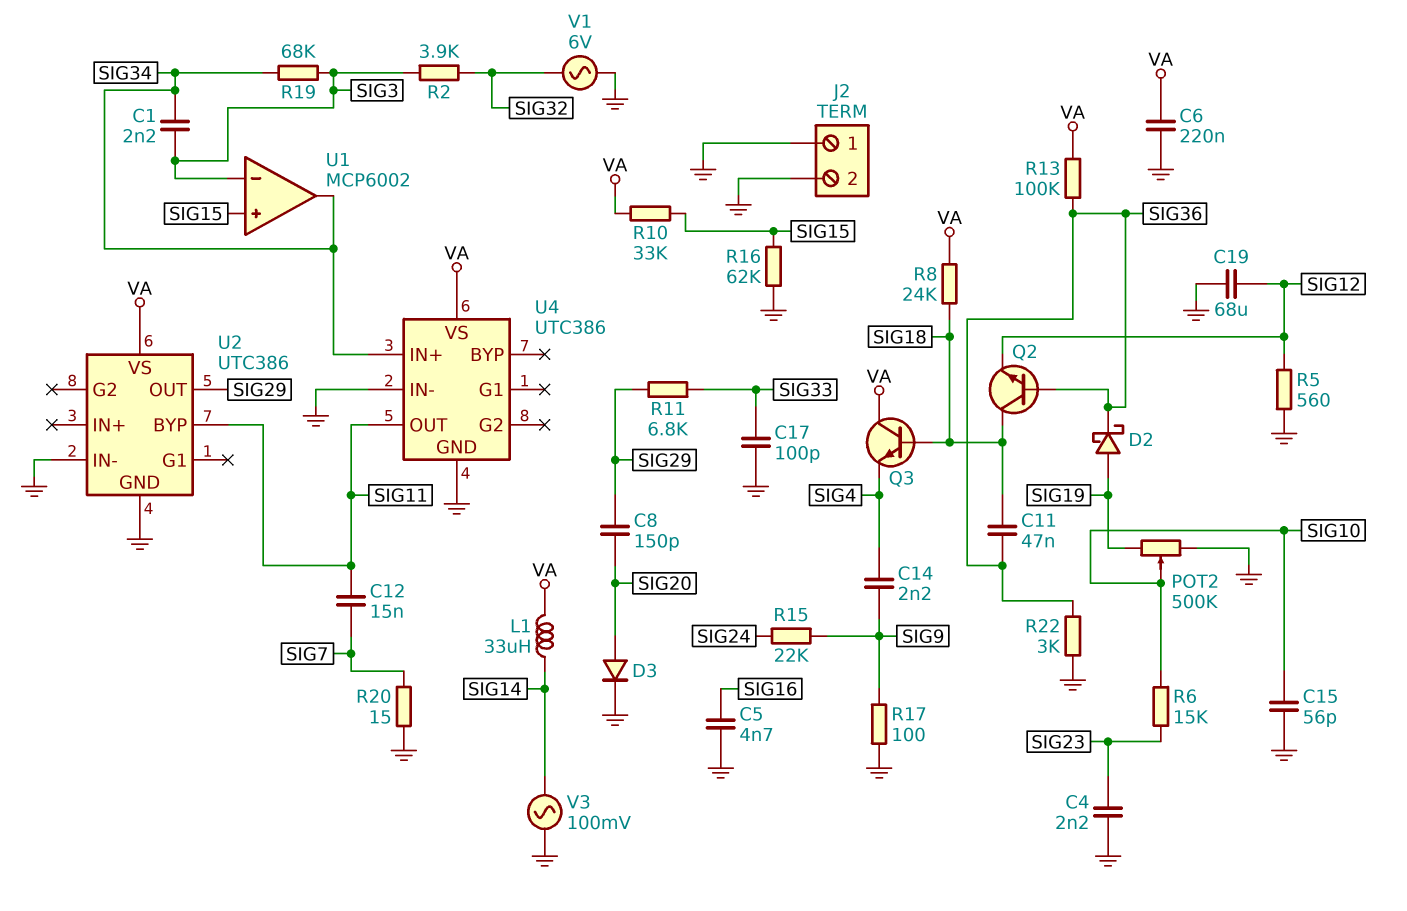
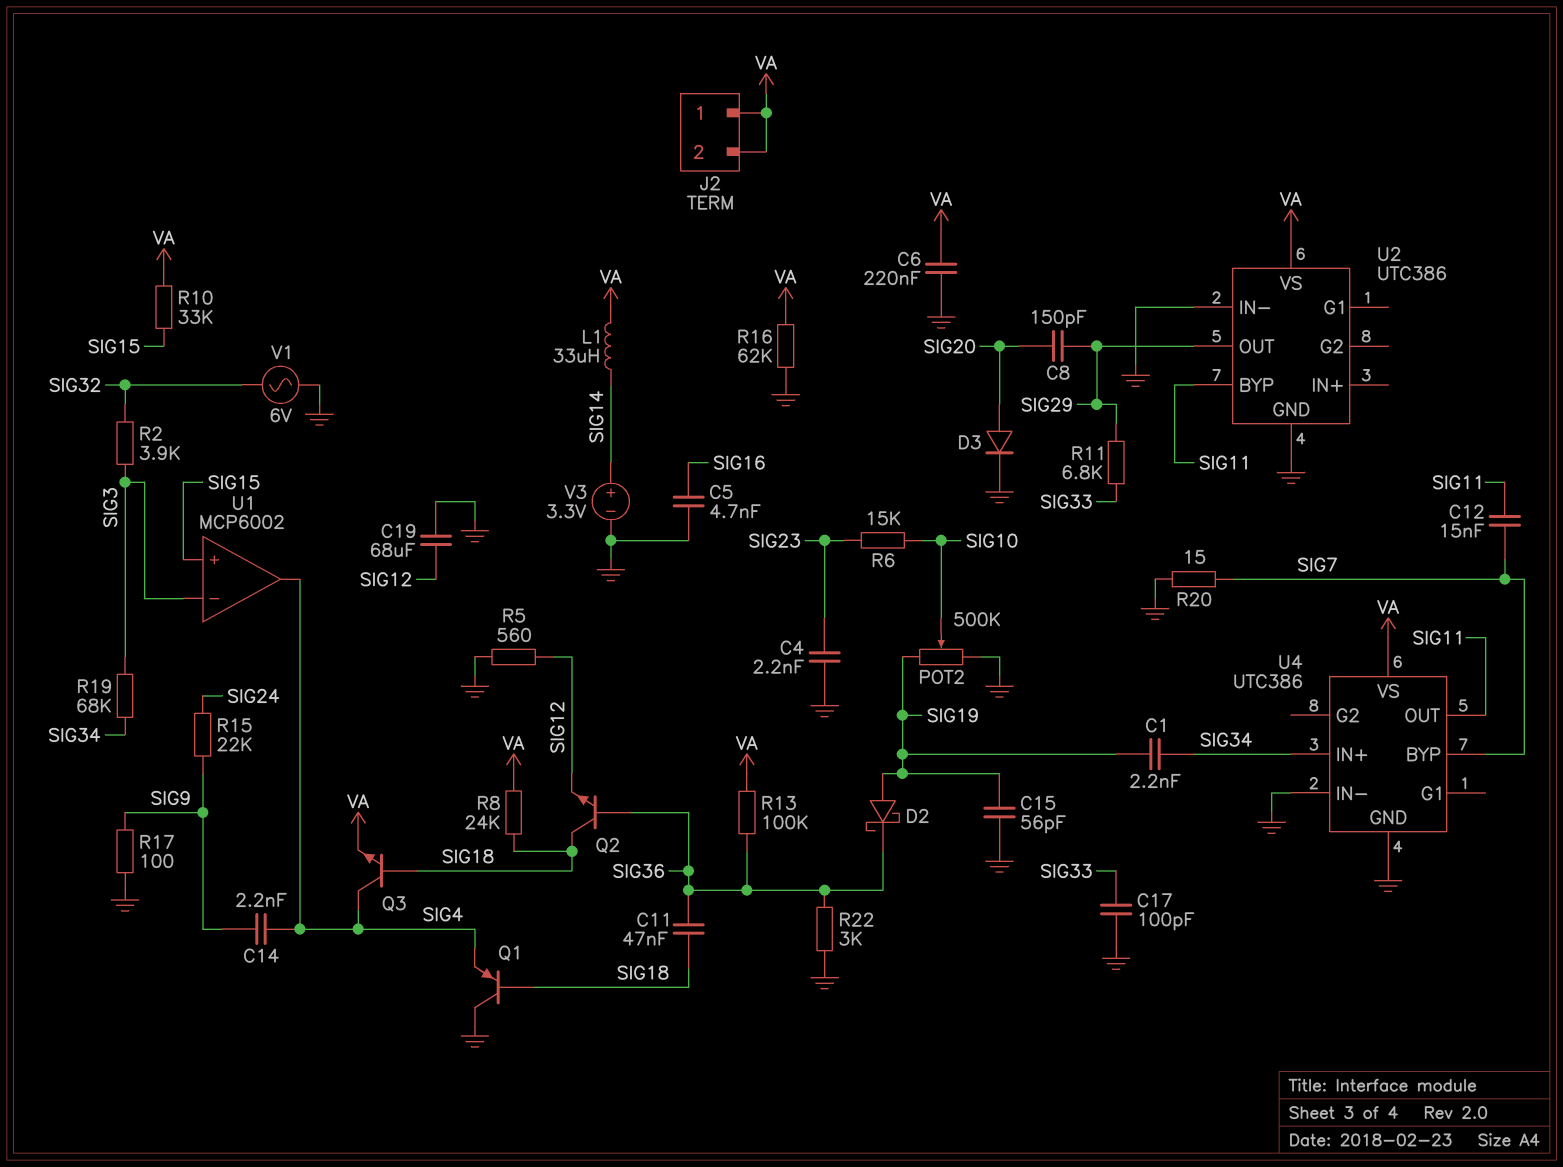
C1: 2.2nF (SIG3, SIG34) -> 2.2nF (SIG19, SIG34)
C15: 56pF (GND, SIG10) -> 56pF (GND, SIG19)
J2 pin 1: GND -> VA
J2 pin 2: GND -> VA
Q1: none -> PNP (B SIG18, C GND, E SIG4)
Q3: NPN (B SIG18, C VA, E SIG4) -> NPN (B SIG18, C SIG4, E VA)
R16: 62k (GND, SIG15) -> 62k (GND, VA)
U1 pin out: SIG34 -> SIG4
U4 pin BYP: none -> SIG7
V3: AC 100mV (GND, SIG14) -> 3.3V (plus SIG14, minus GND)

